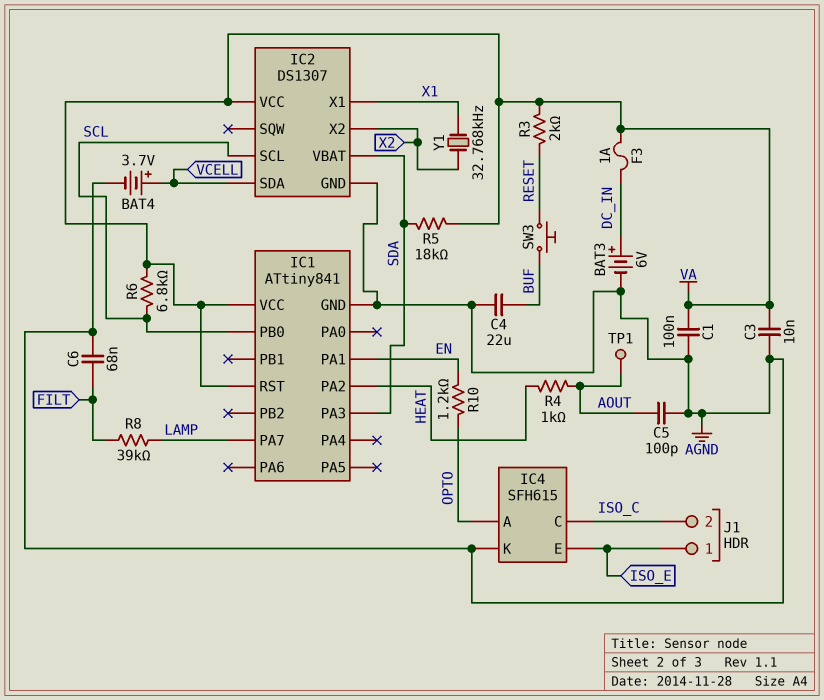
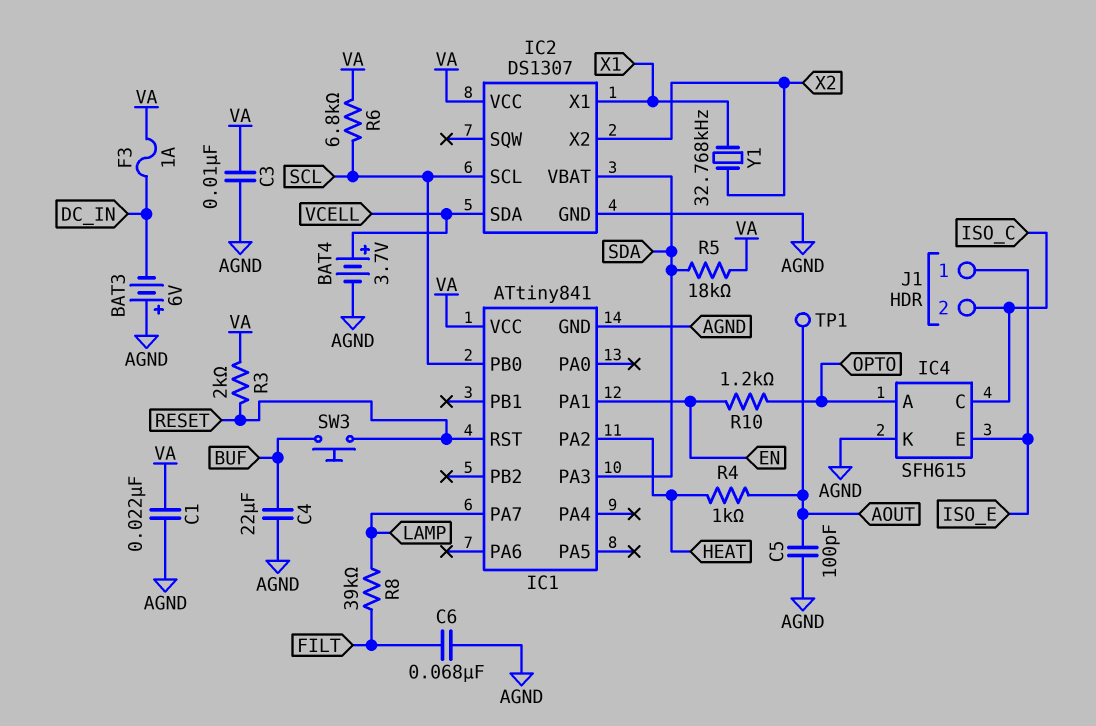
BAT3: 6V (plus DC_IN, minus AGND) -> 6V (plus AGND, minus DC_IN)
C1: 100nF (AGND, VA) -> 22nF (AGND, VA)
IC1 pin RST: VA -> RESET

